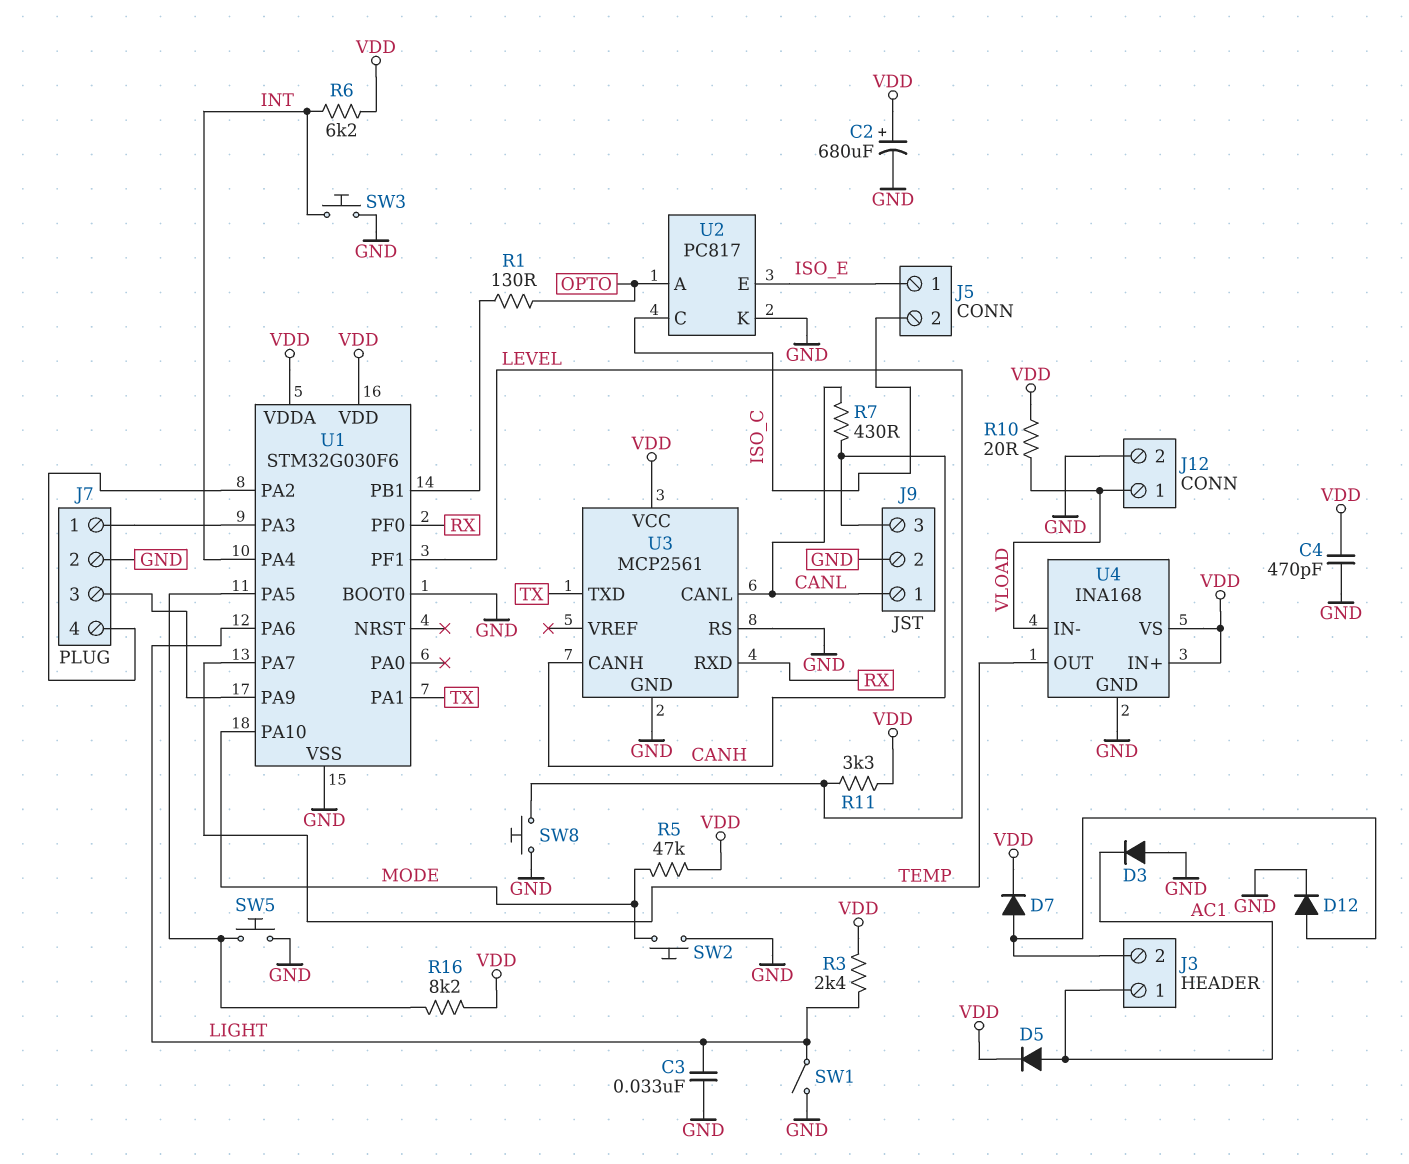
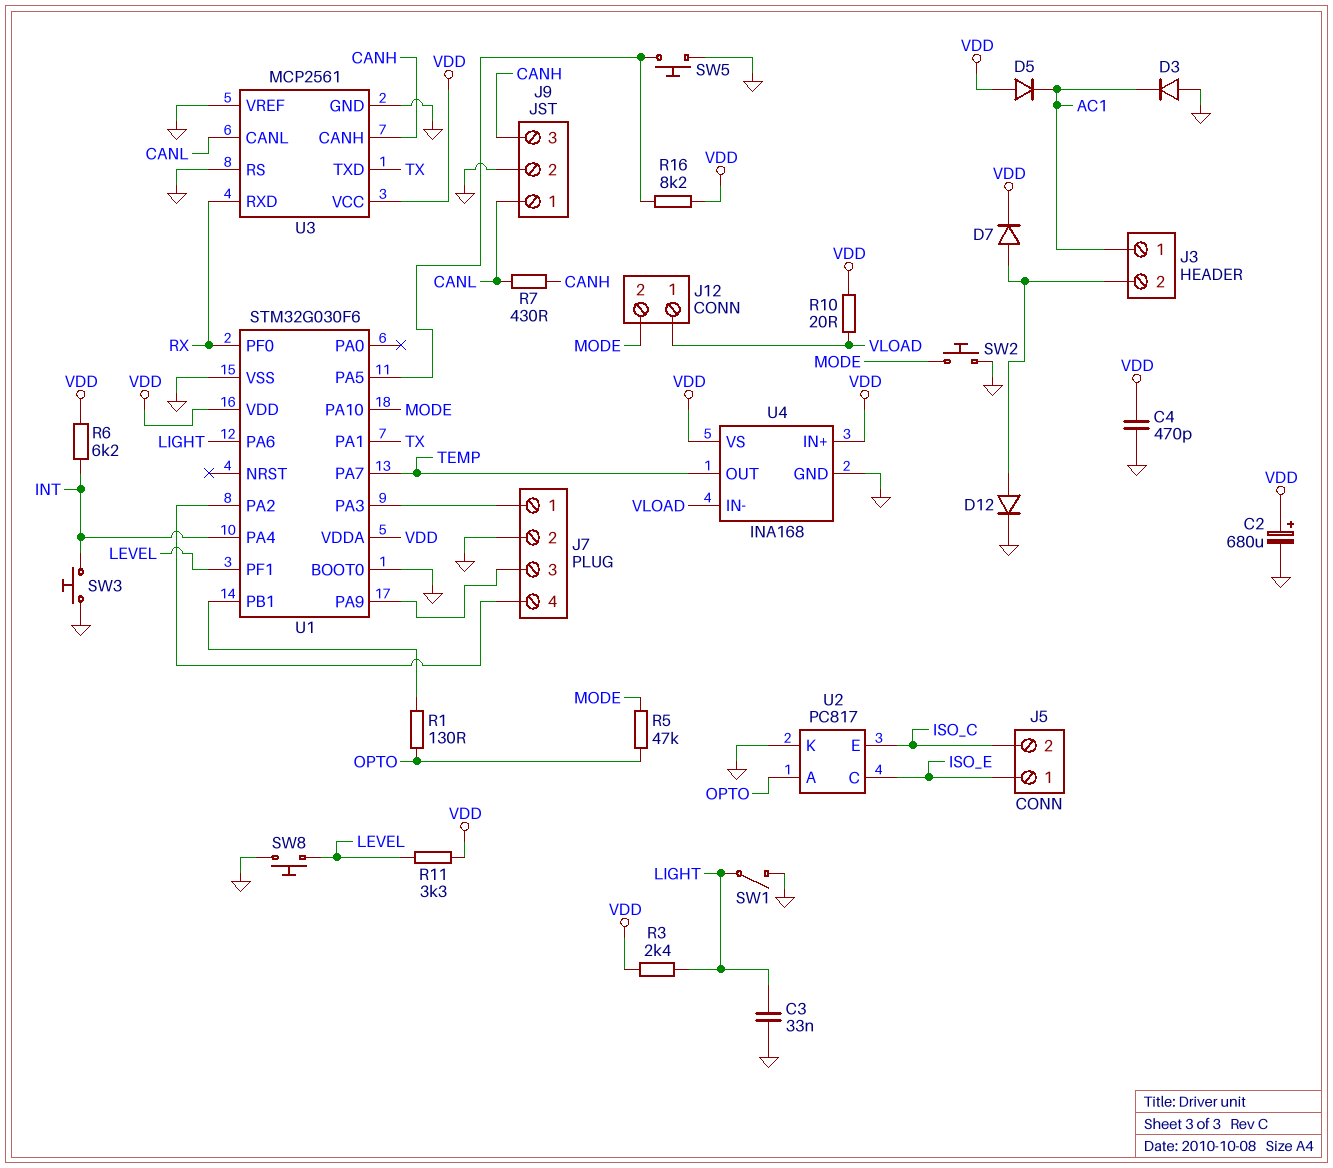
D5: diode (A AC1, K VDD) -> diode (A VDD, K AC1)
J12 pin 2: GND -> MODE
R5: 47k (MODE, VDD) -> 47k (MODE, OPTO)
U2 pin C: ISO_C -> ISO_E
U2 pin E: ISO_E -> ISO_C
U3 pin VREF: none -> GND

